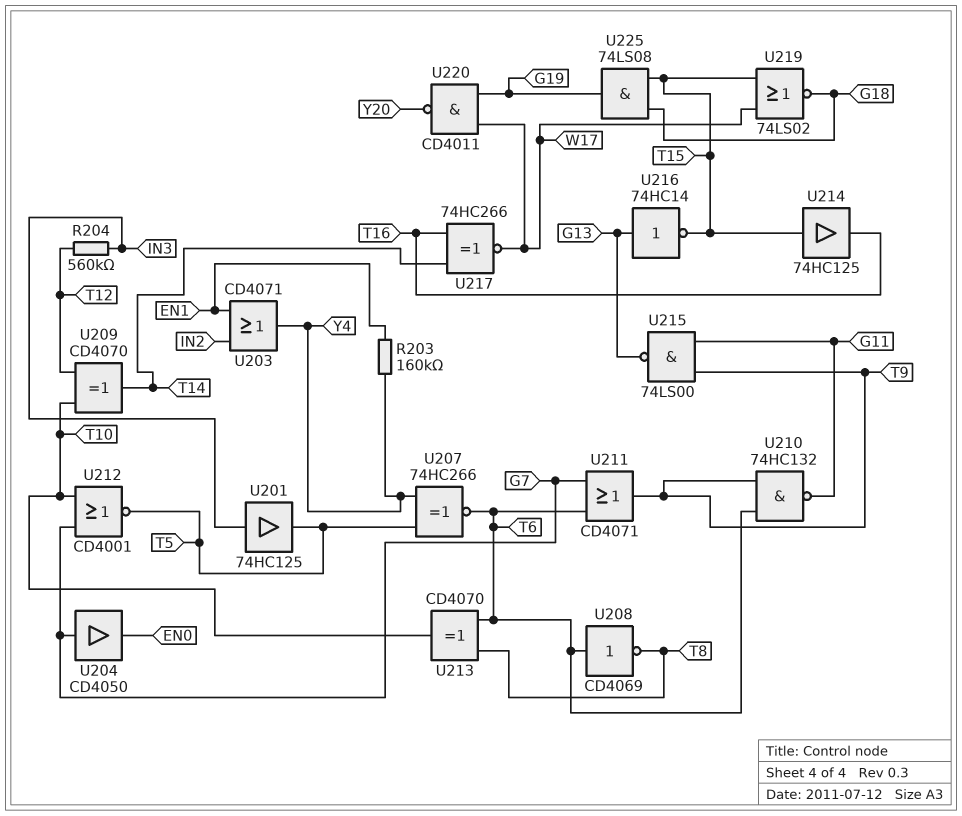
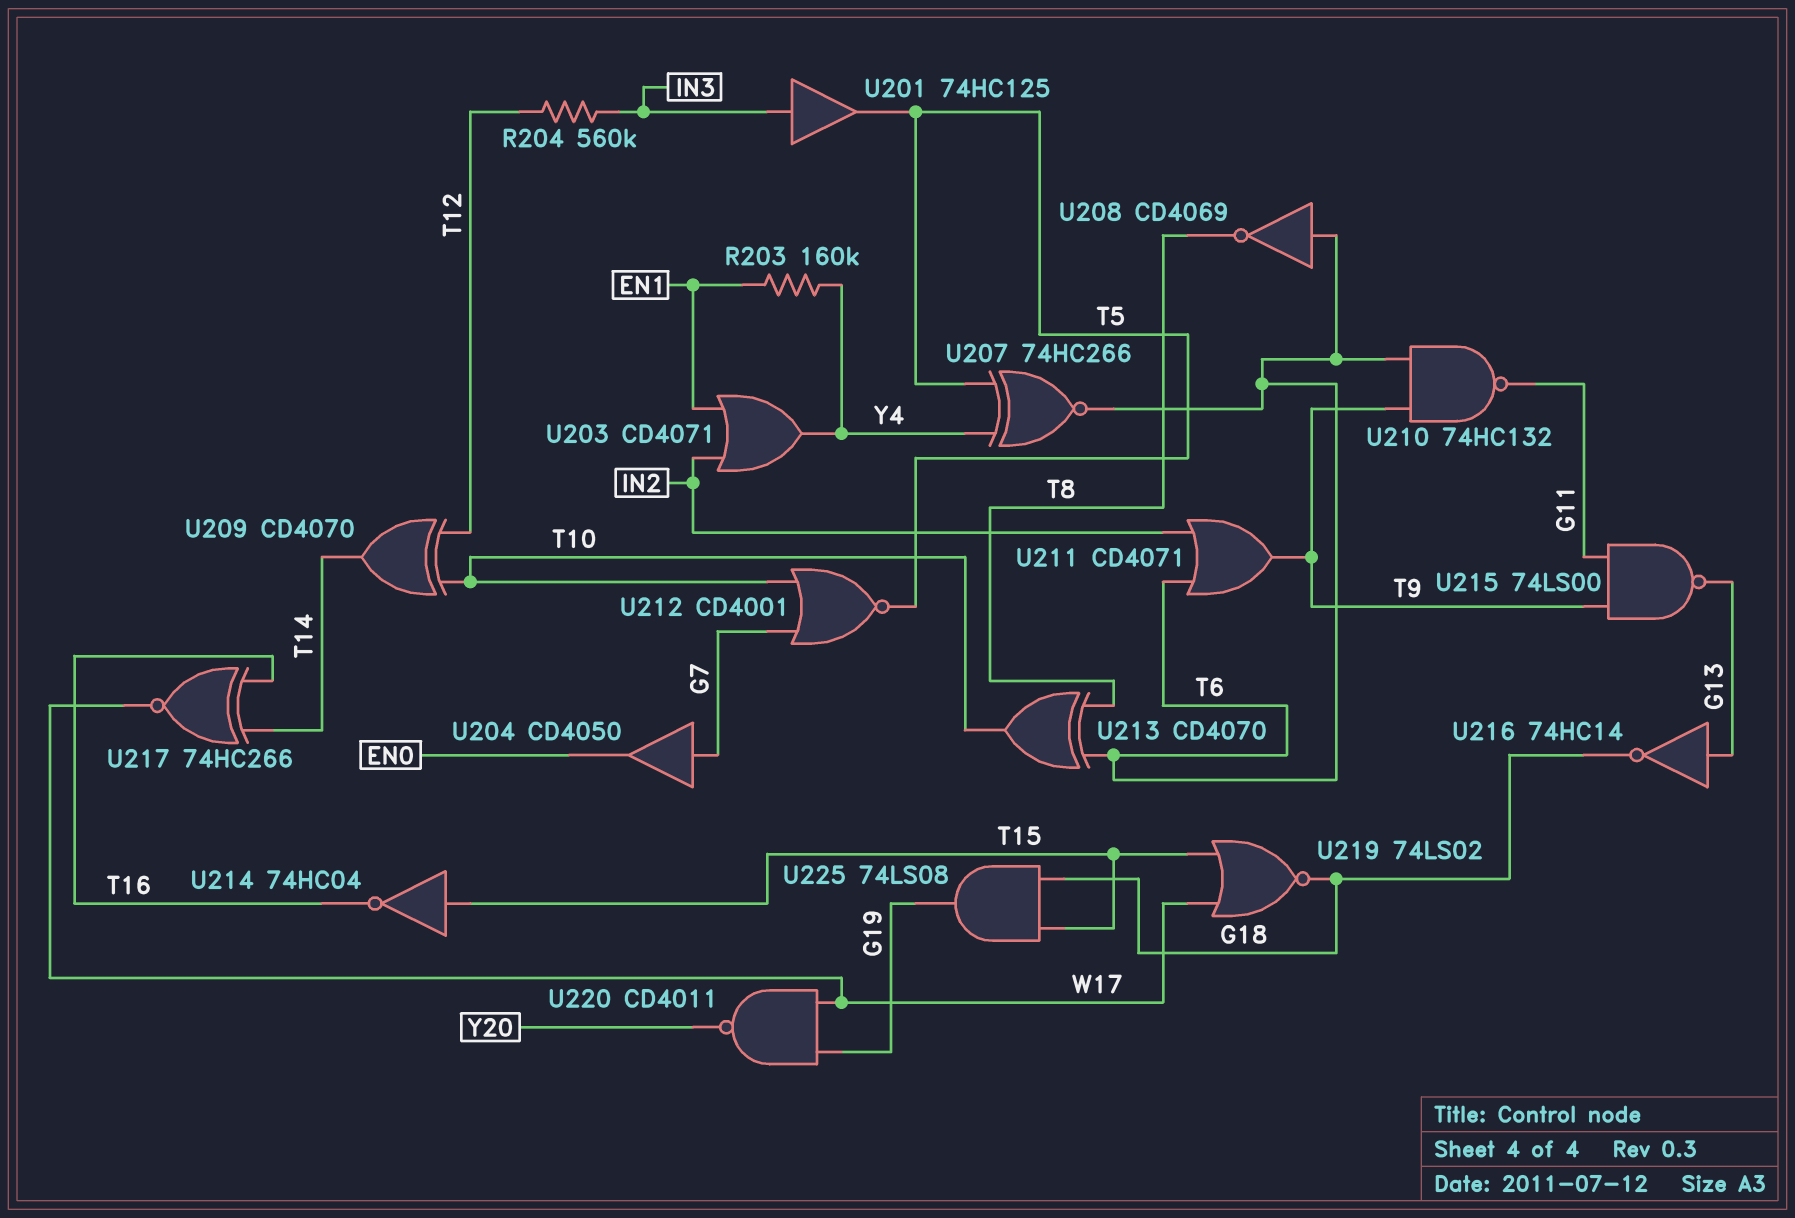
U211: OR CD4071 (in G7, in T6, out T9) -> OR CD4071 (in IN2, in T6, out T9)
U214: buffer 74HC125 (in T15, out T16) -> NOT 74HC04 (in T15, out T16)
U216: NOT 74HC14 (in G13, out T15) -> NOT 74HC14 (in G13, out G18)

